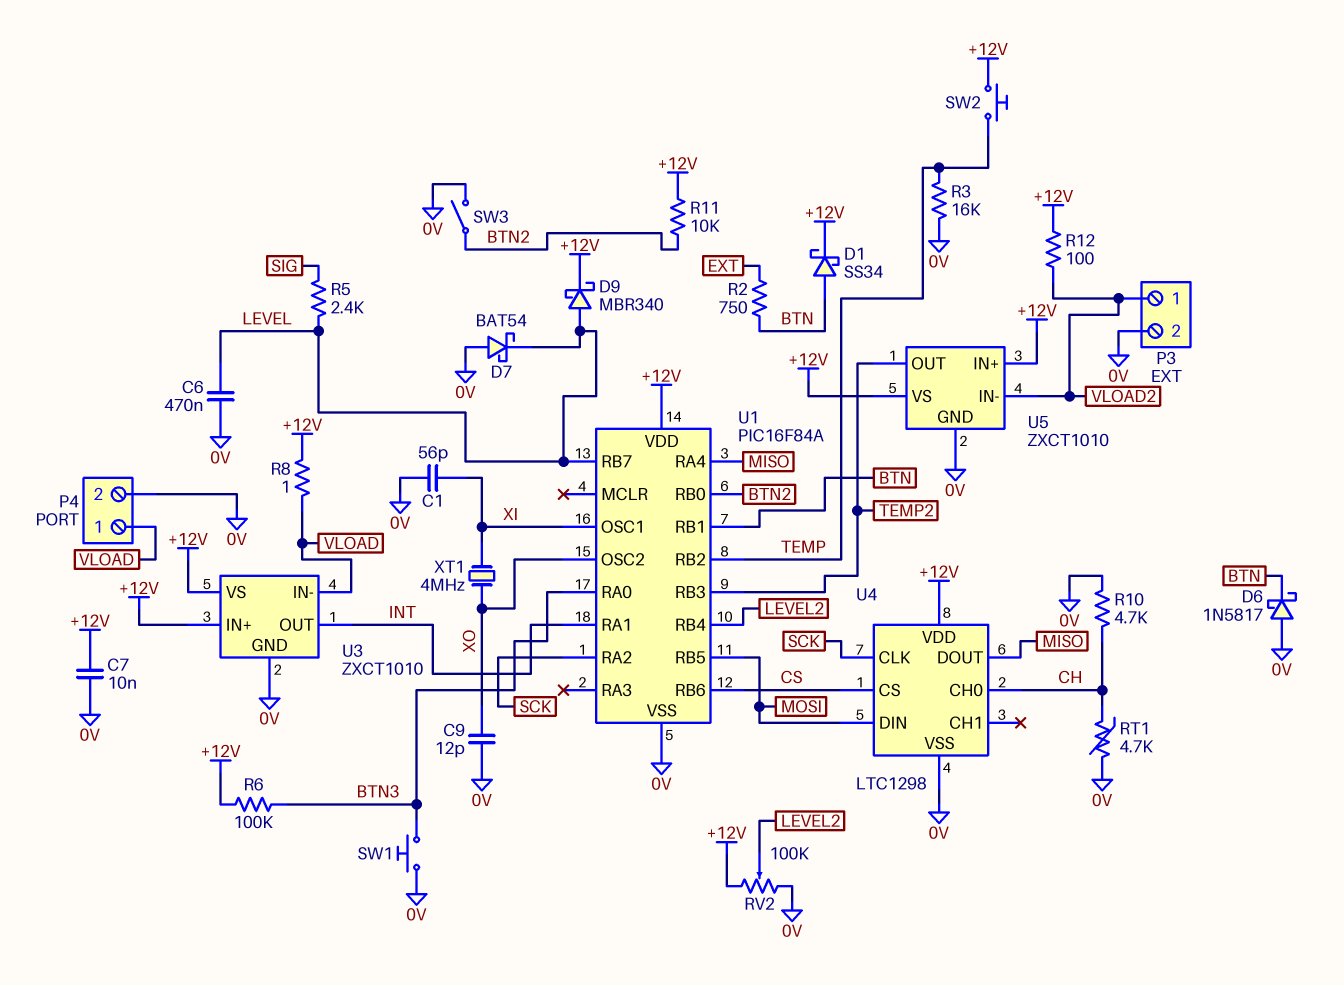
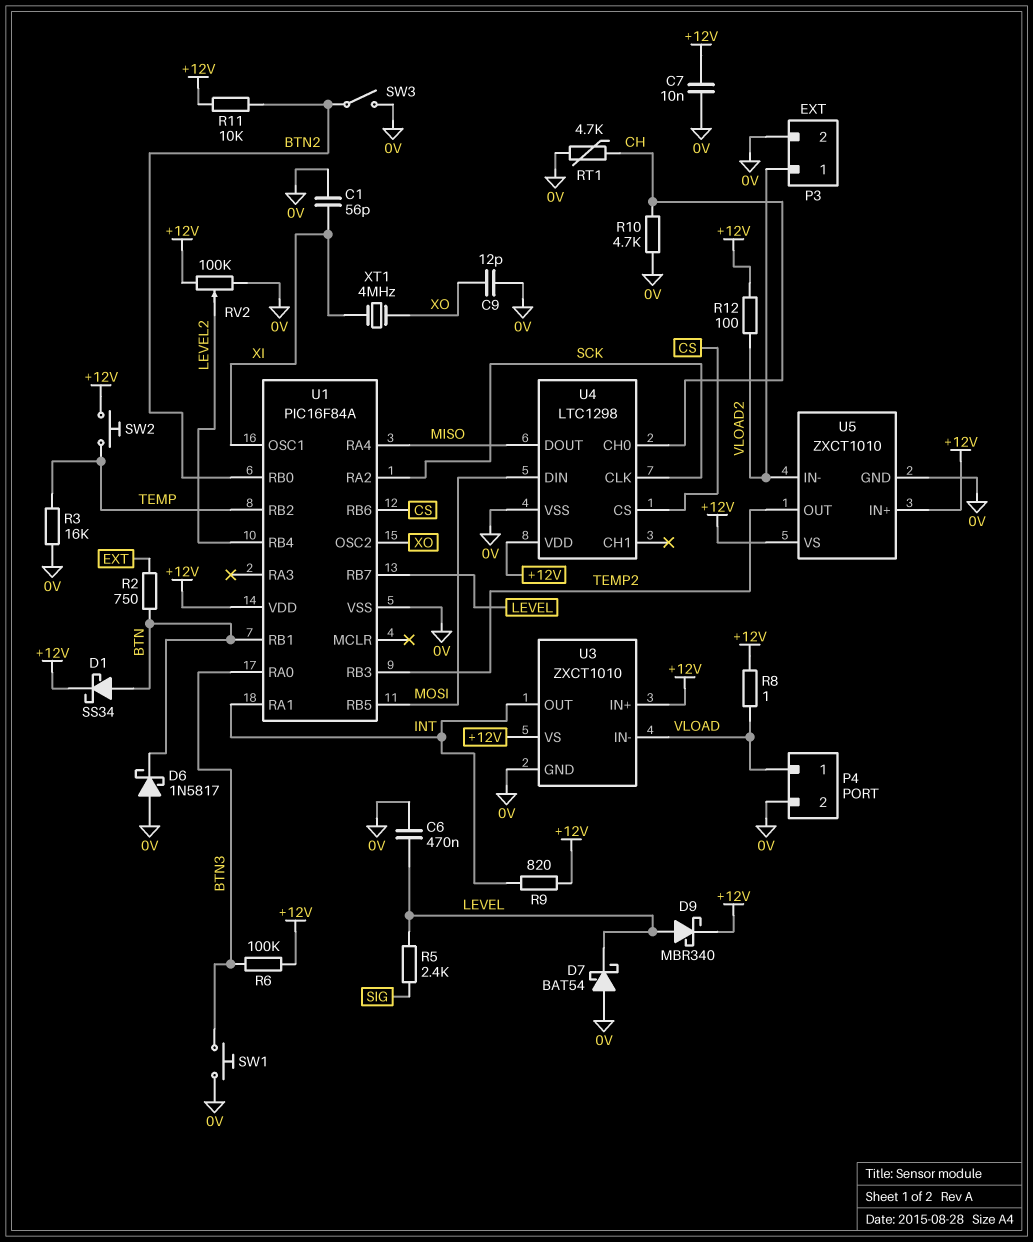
R9: none -> 820 (+12V, INT)

